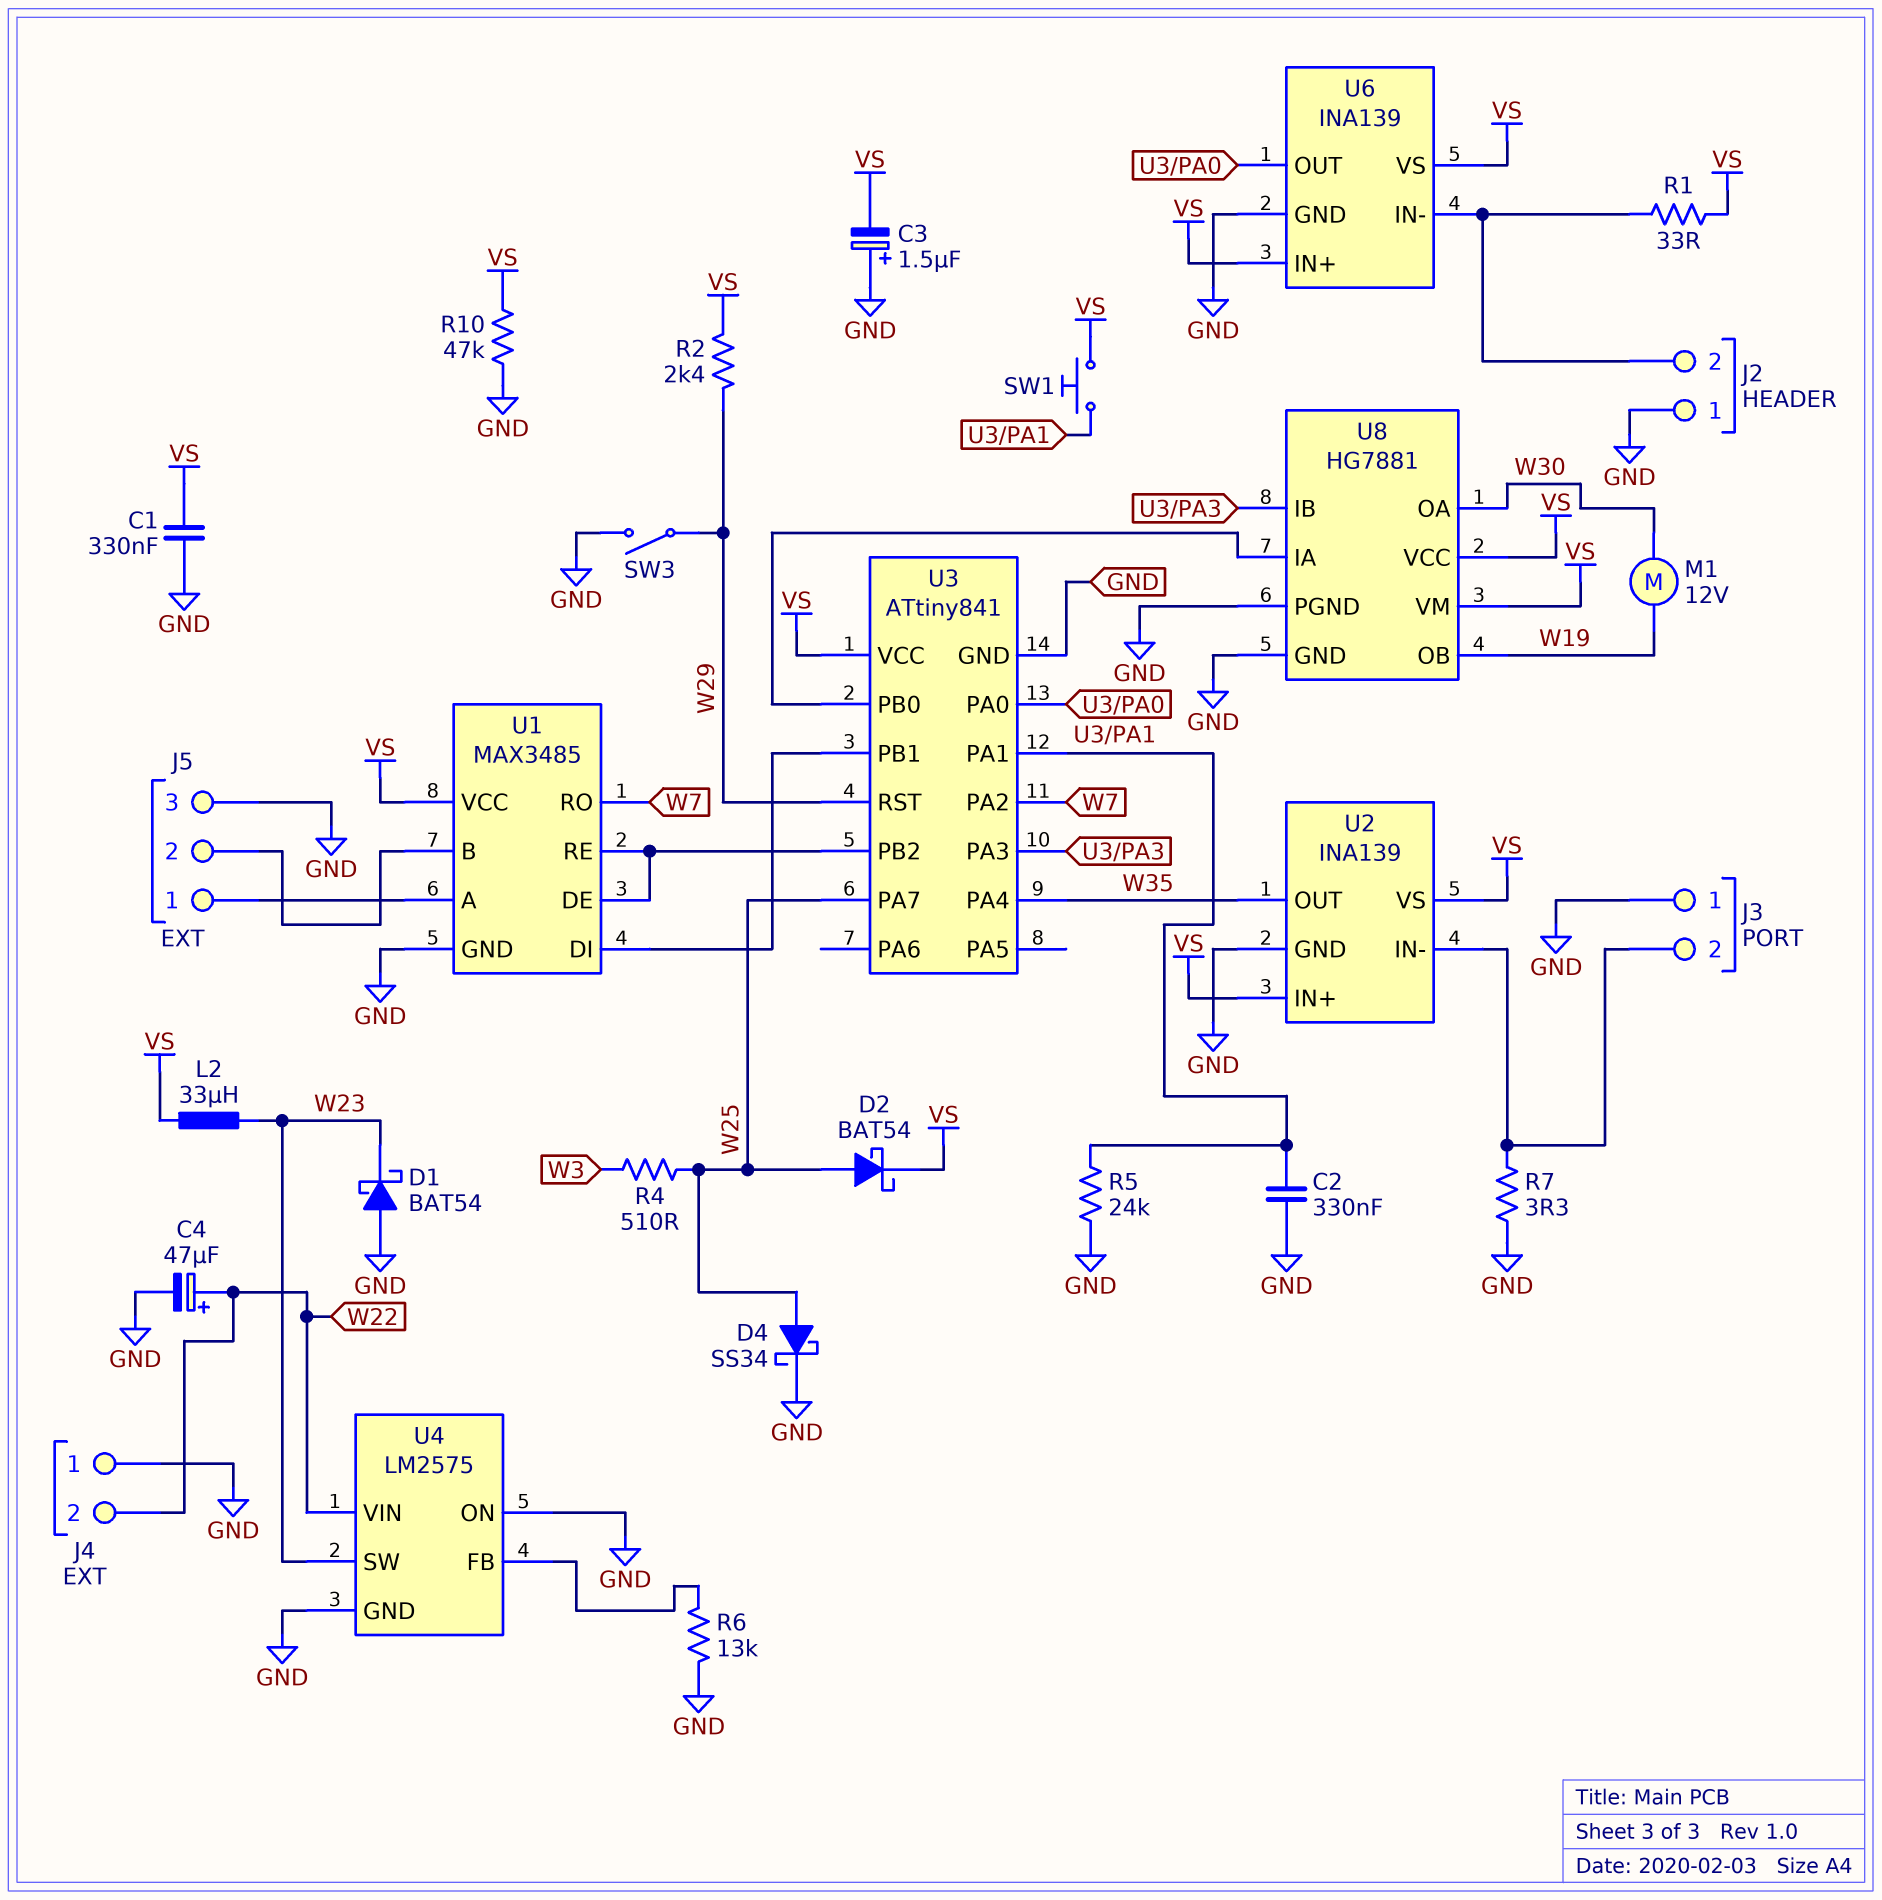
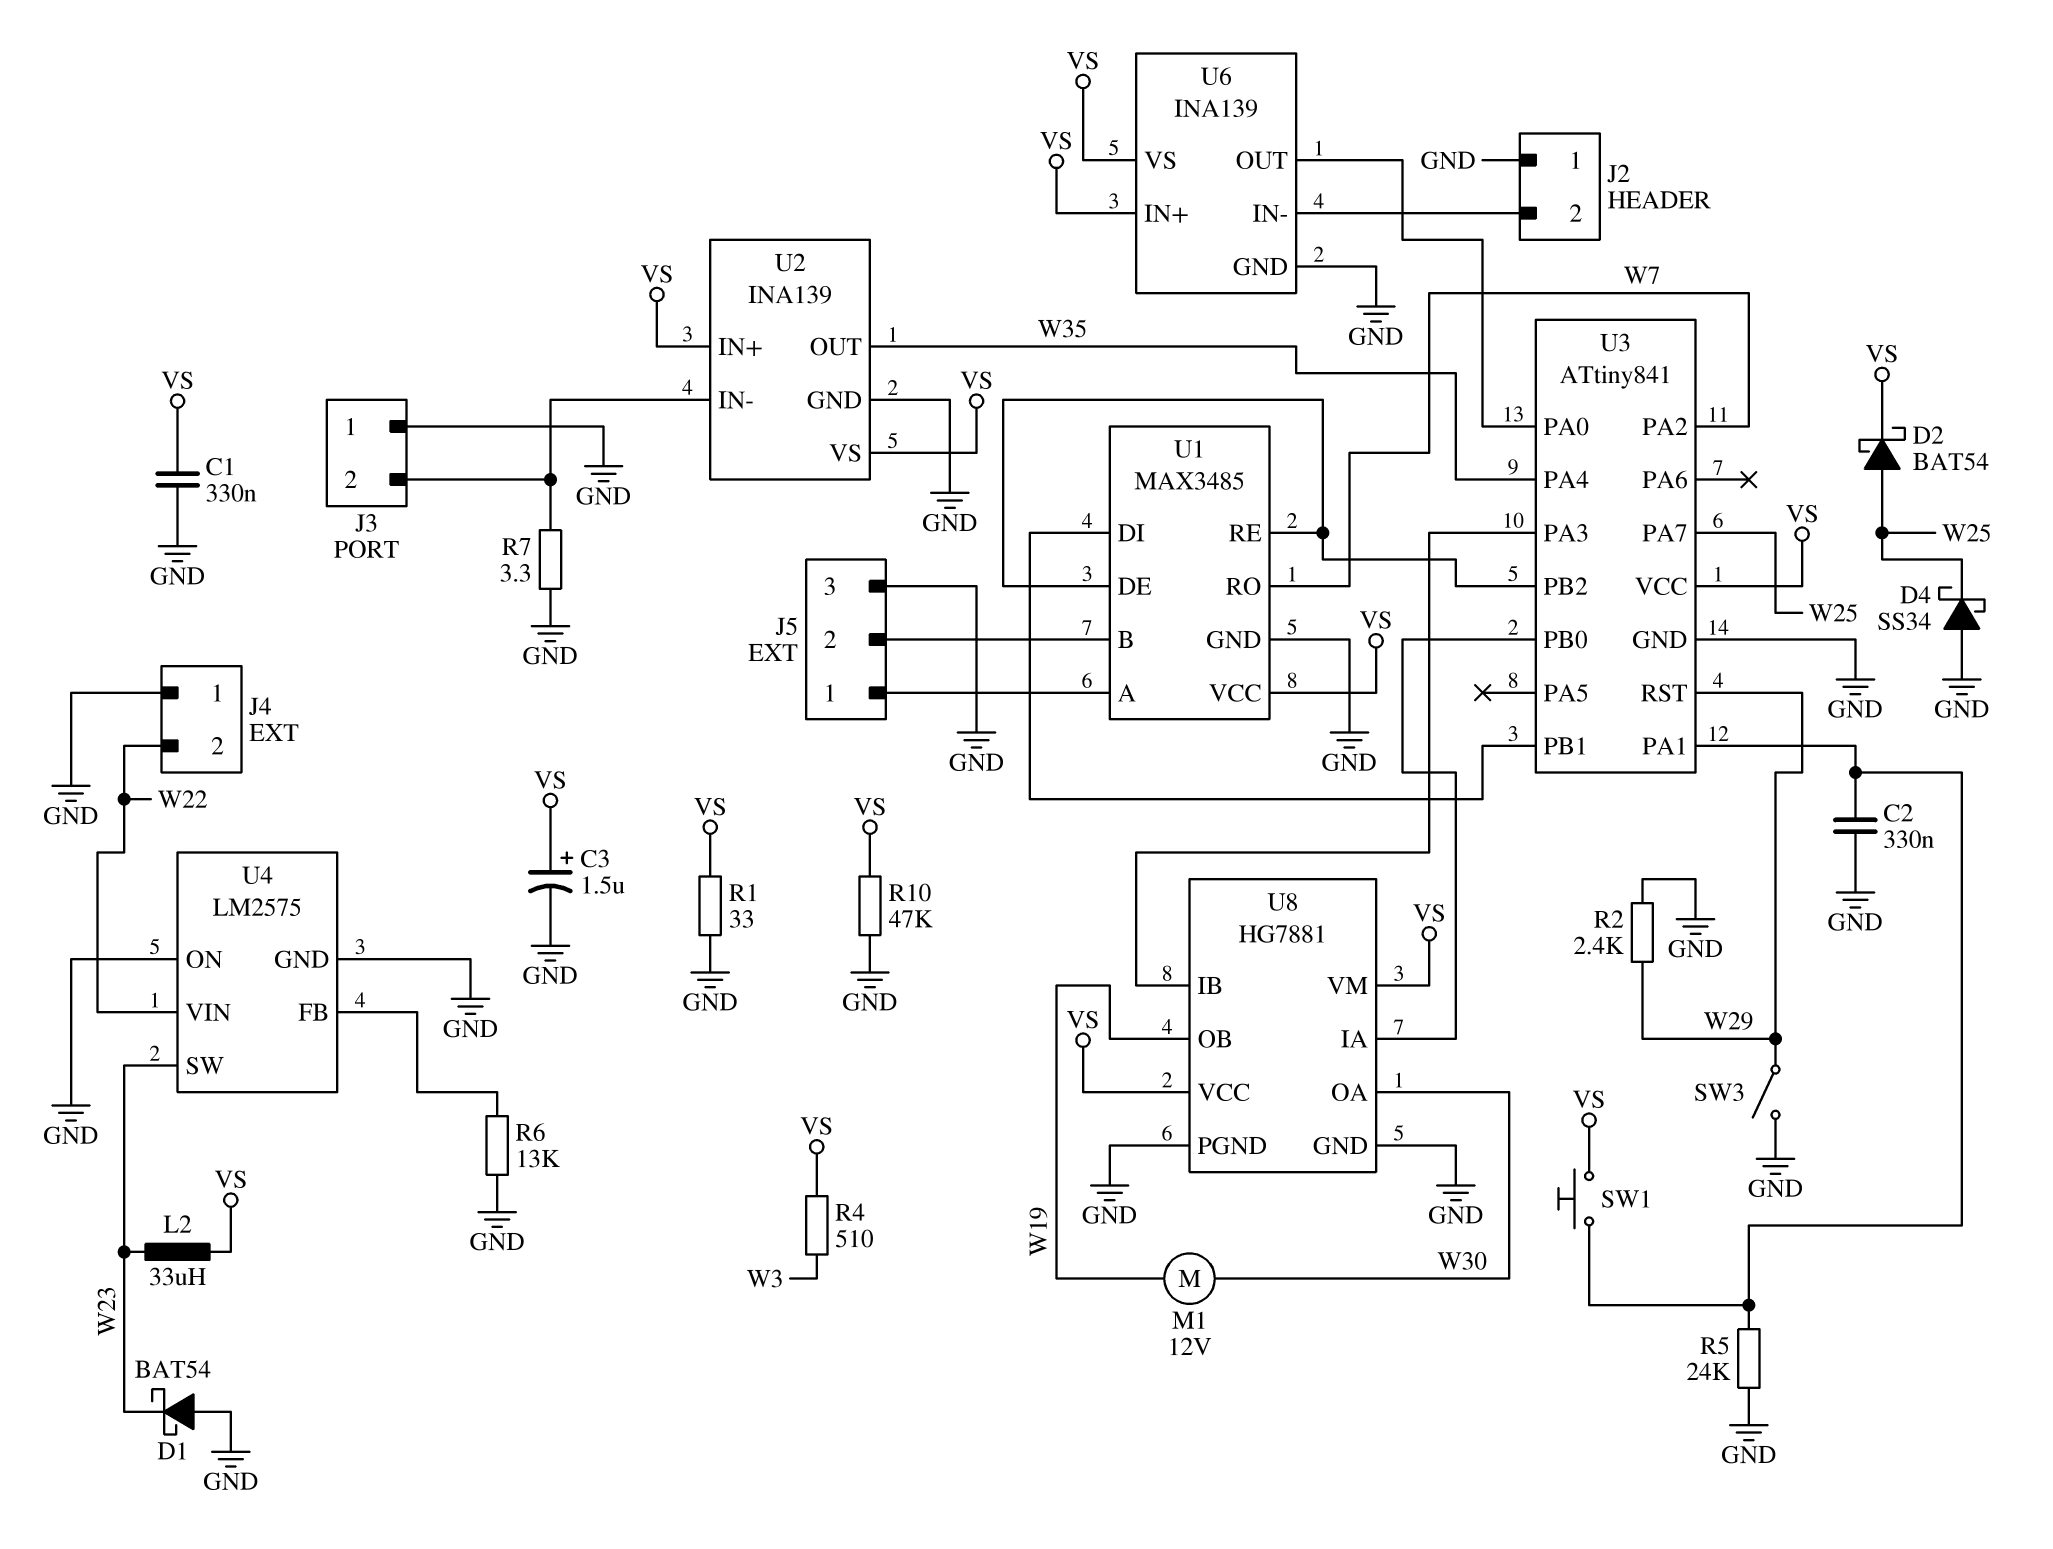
C3: 1.5uF (plus GND, minus VS) -> 1.5uF (plus VS, minus GND)
C4: 47uF (plus W22, minus GND) -> none
D4: schottky SS34 (A W25, K GND) -> schottky SS34 (A GND, K W25)
R1: 33 (J2/2, VS) -> 33 (GND, VS)
R2: 2.4k (VS, W29) -> 2.4k (GND, W29)
R4: 510 (W3, W25) -> 510 (VS, W3)

